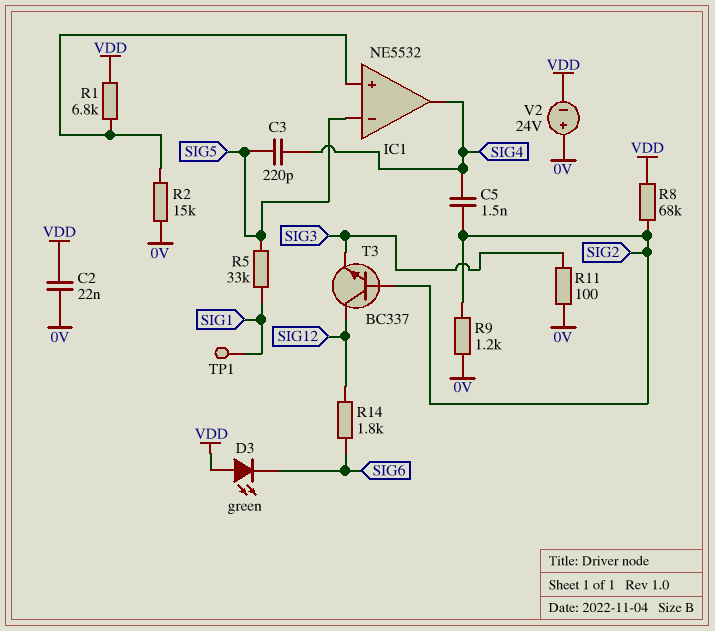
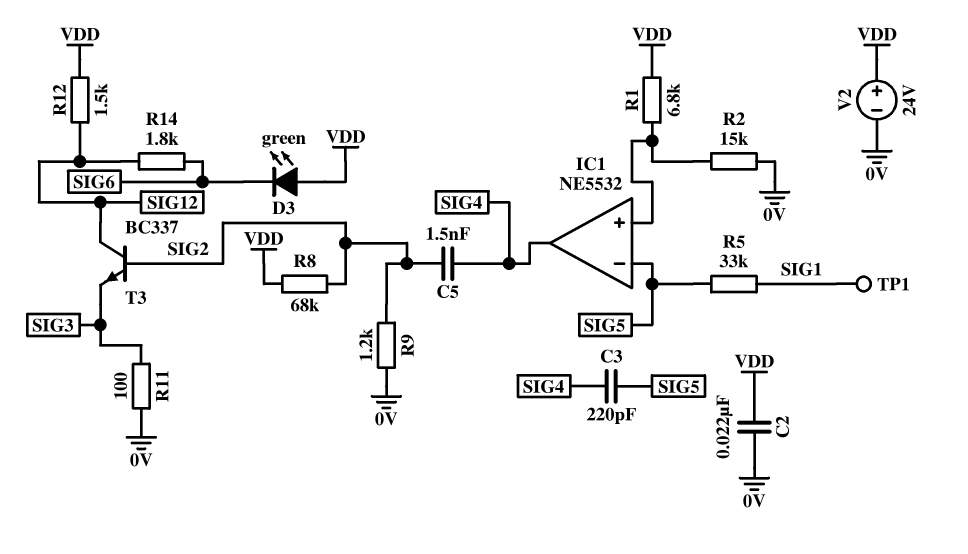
R12: none -> 1.5k (SIG12, VDD)
V2: 24V (plus 0V, minus VDD) -> 24V (plus VDD, minus 0V)

